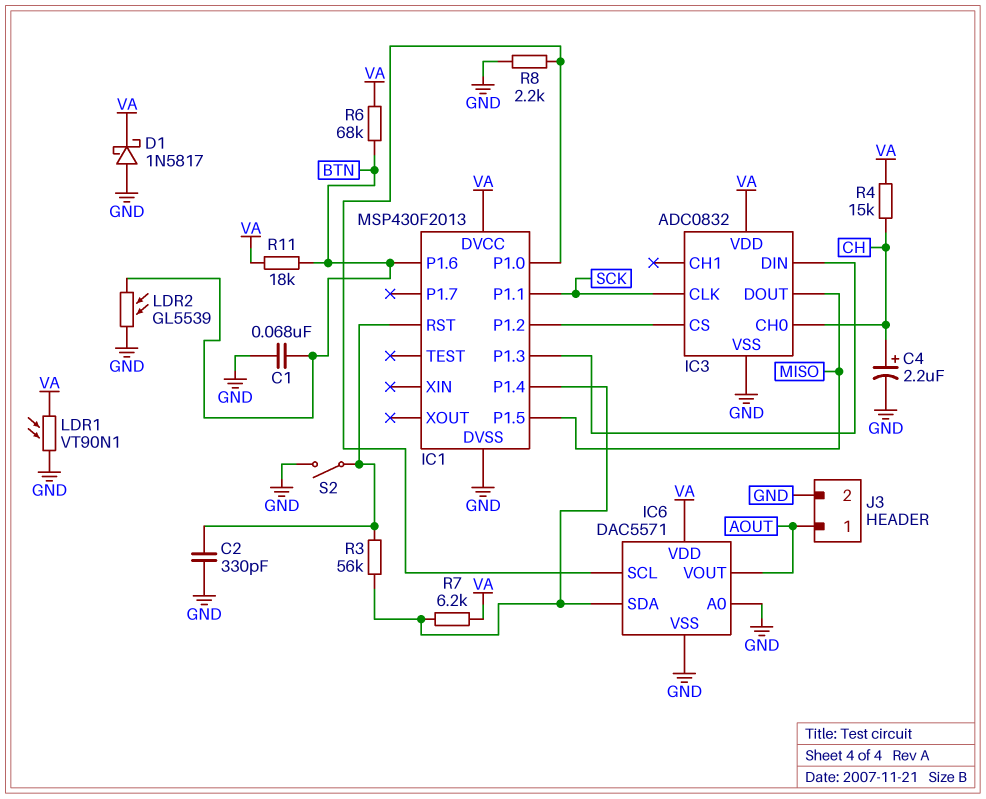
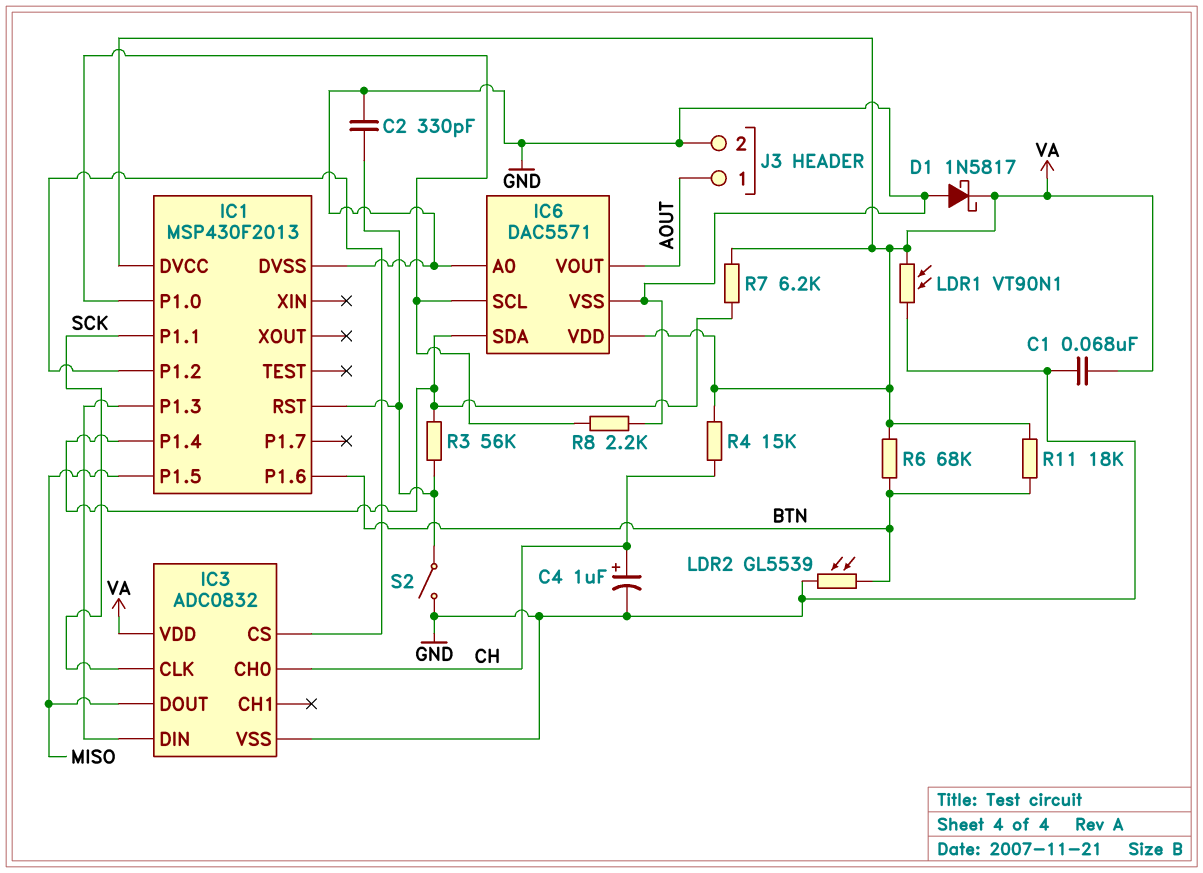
C1: 68nF (BTN, GND) -> 68nF (GND, VA)
C4: 2.2uF (plus CH, minus GND) -> 1uF (plus CH, minus GND)

